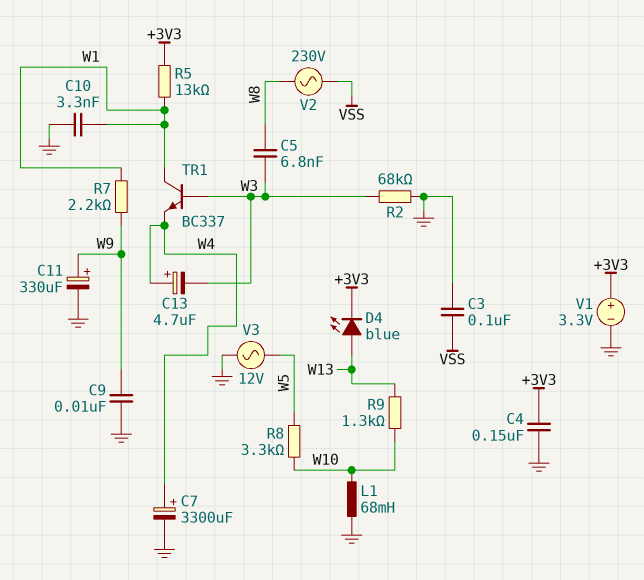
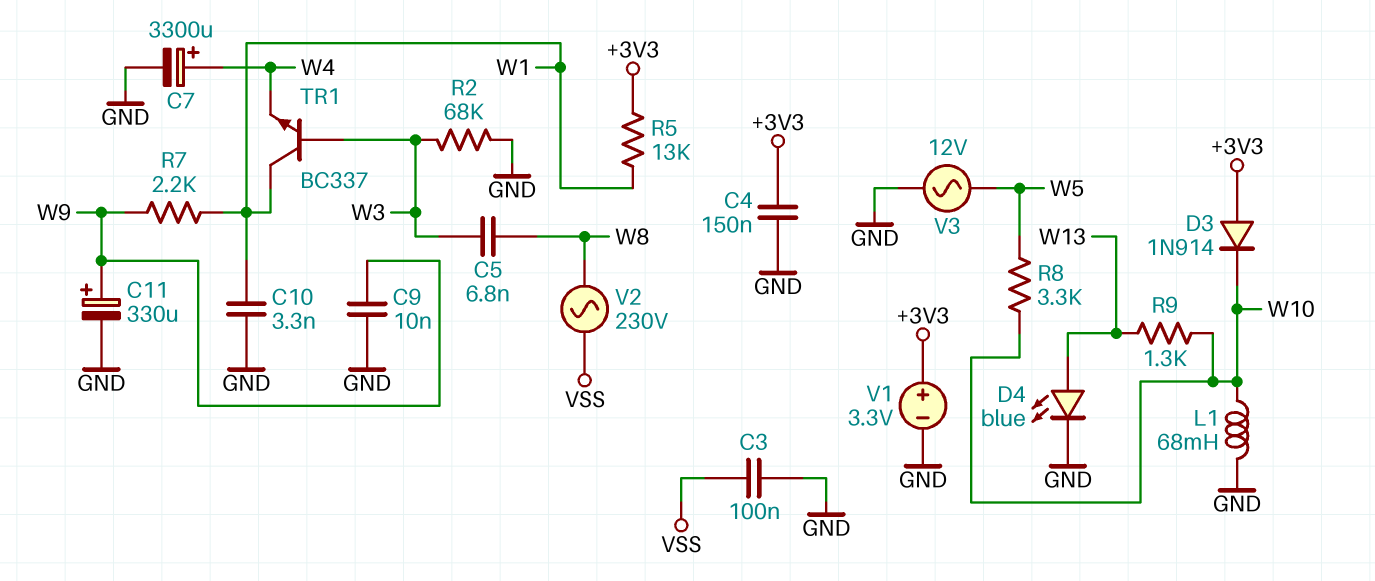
C13: 4.7uF (plus W4, minus W3) -> none
D3: none -> diode 1N914 (A +3V3, K W10)
D4: LED blue (A W13, K +3V3) -> LED blue (A W13, K GND)

